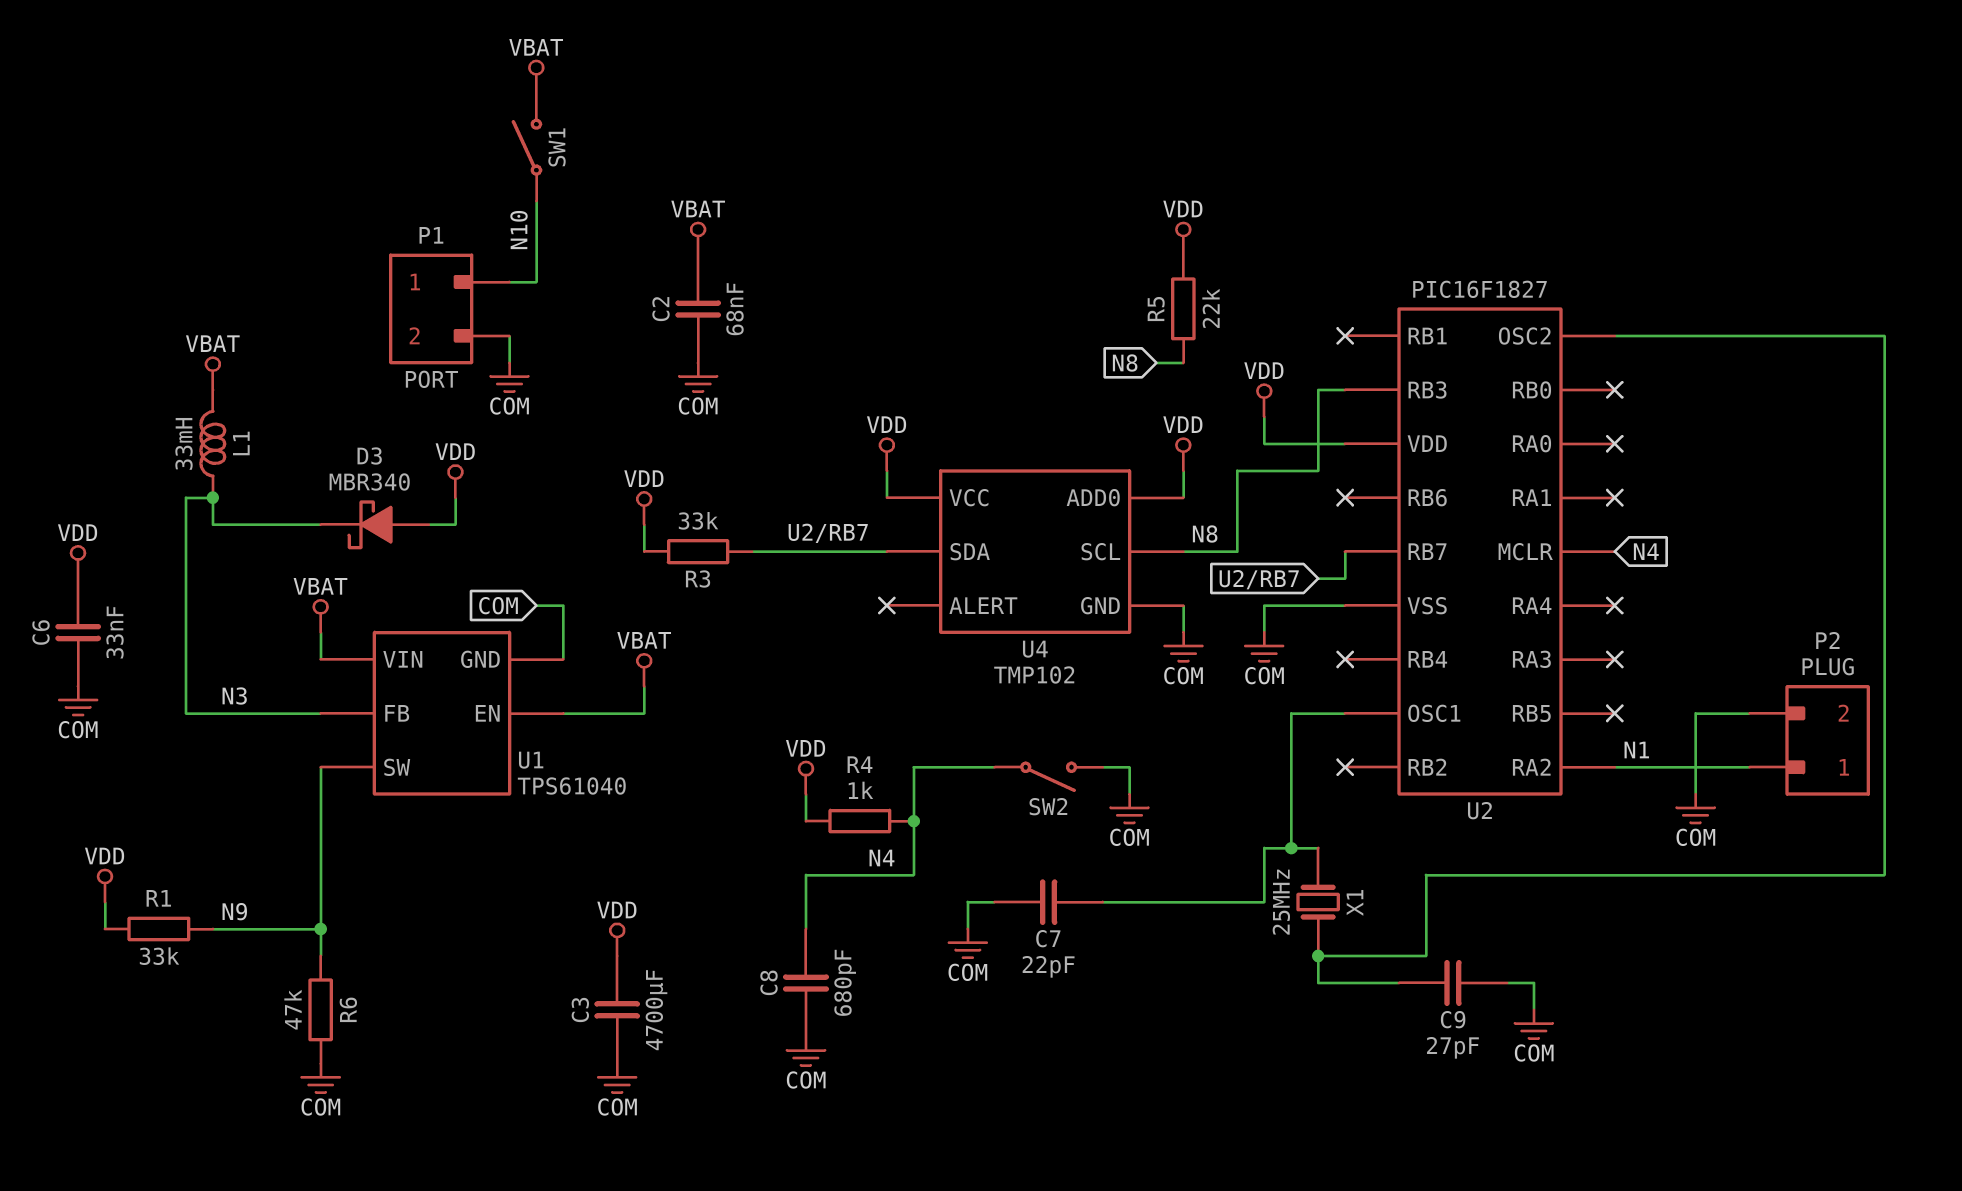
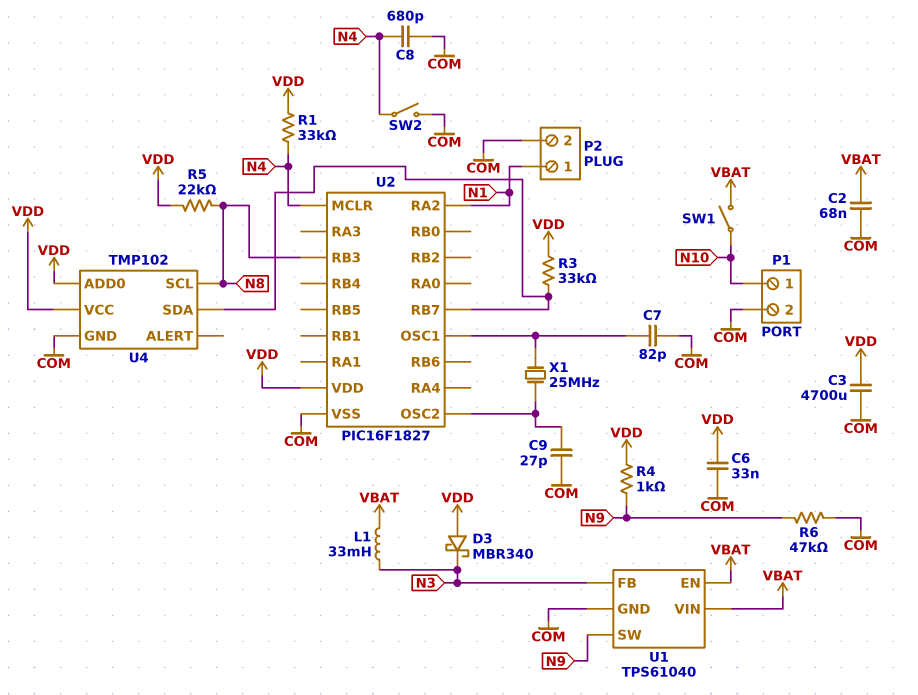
C7: 22pF (COM, U2/OSC1) -> 82pF (COM, U2/OSC1)
R1: 33k (N9, VDD) -> 33k (N4, VDD)
R4: 1k (N4, VDD) -> 1k (N9, VDD)

